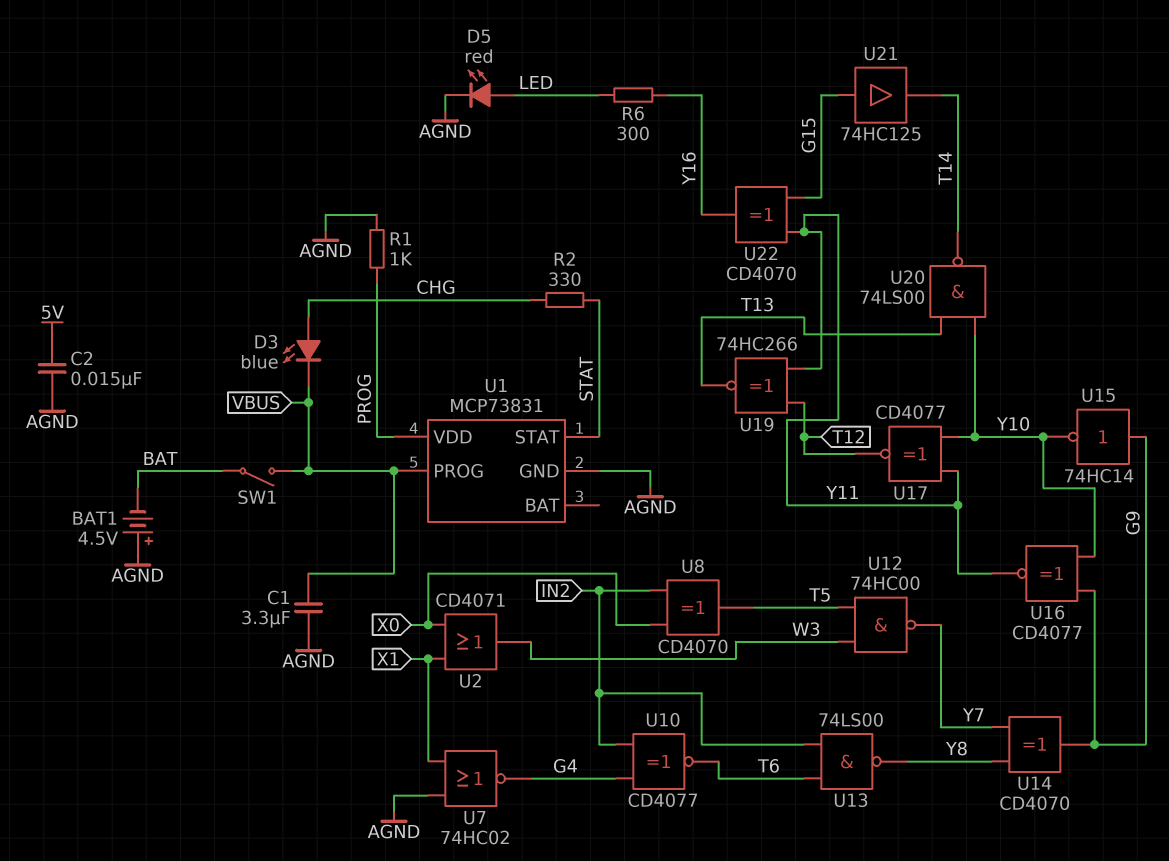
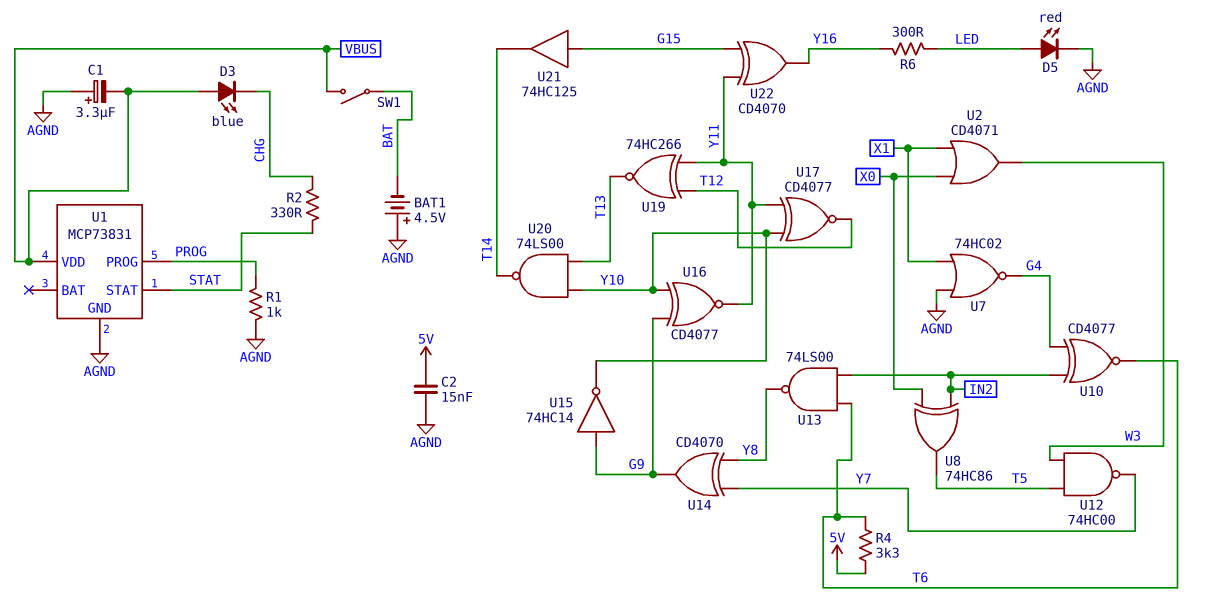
C1: 3.3uF (AGND, VBUS) -> 3.3uF (plus AGND, minus VBUS)
D3: LED blue (A CHG, K VBUS) -> LED blue (A VBUS, K CHG)
R4: none -> 3.3k (5V, T6)
U1 pin PROG: VBUS -> PROG
U1 pin VDD: PROG -> VBUS
U8: XOR CD4070 (in IN2, in X0, out T5) -> XOR 74HC86 (in IN2, in X0, out T5)

